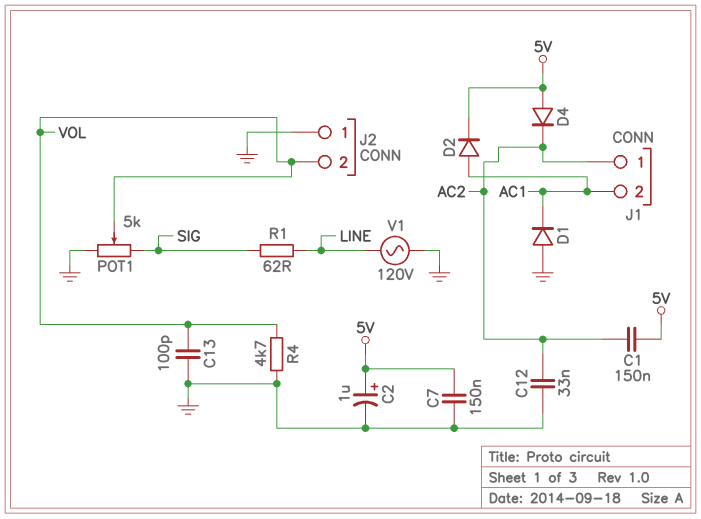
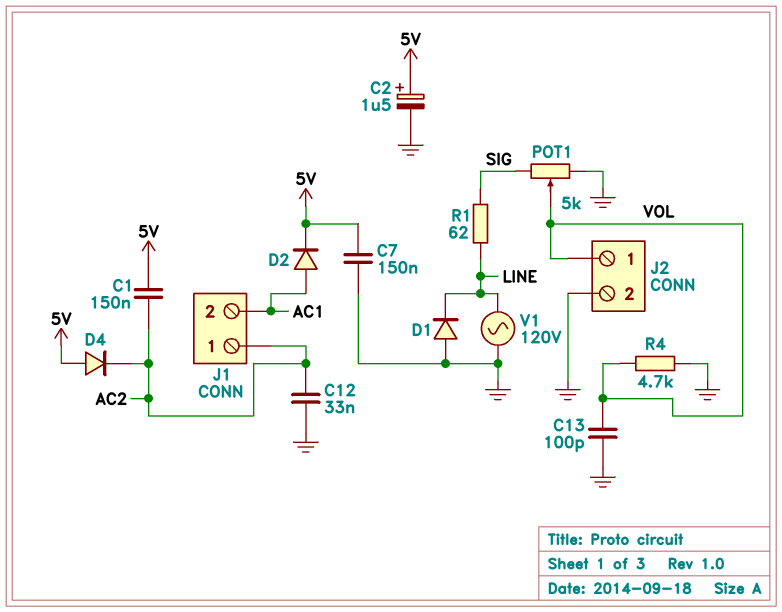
C2: 1uF (plus 5V, minus GND) -> 1.5uF (plus 5V, minus GND)
D1: diode (A GND, K AC1) -> diode (A GND, K LINE)
J2 pin 1: GND -> VOL
J2 pin 2: VOL -> GND

